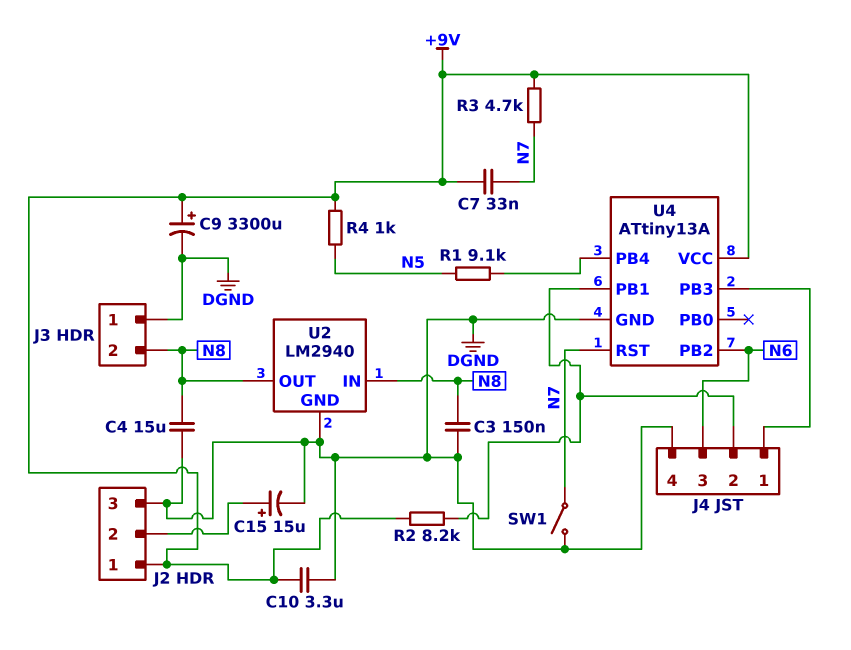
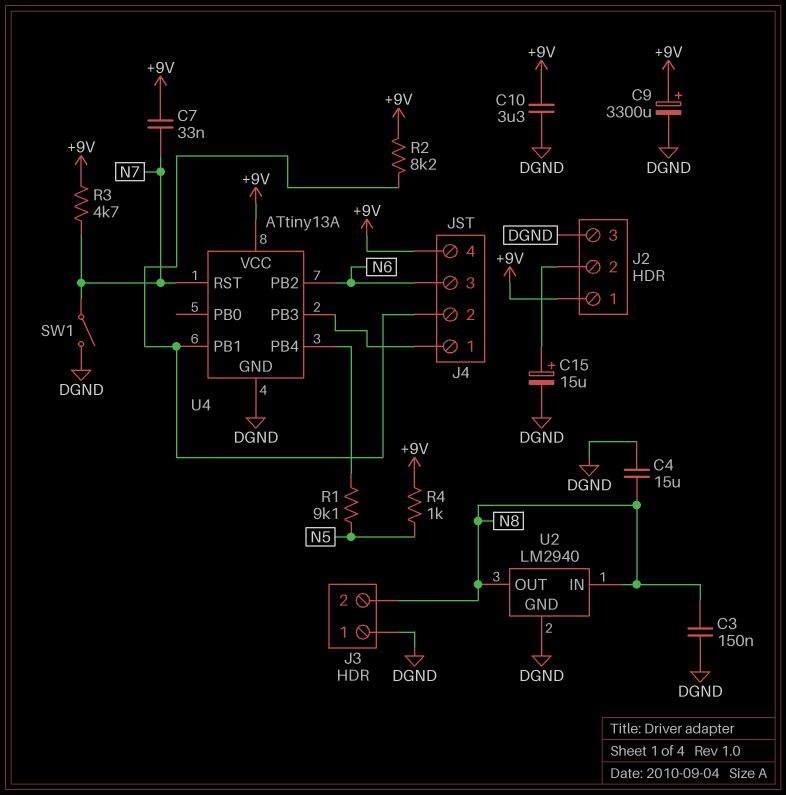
J4 pin 4: DGND -> +9V

